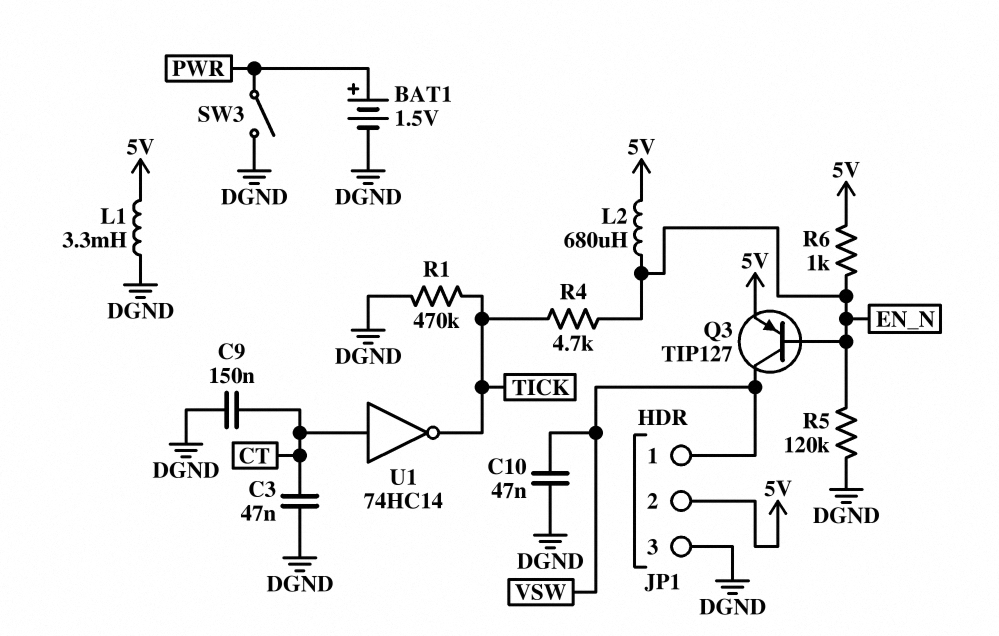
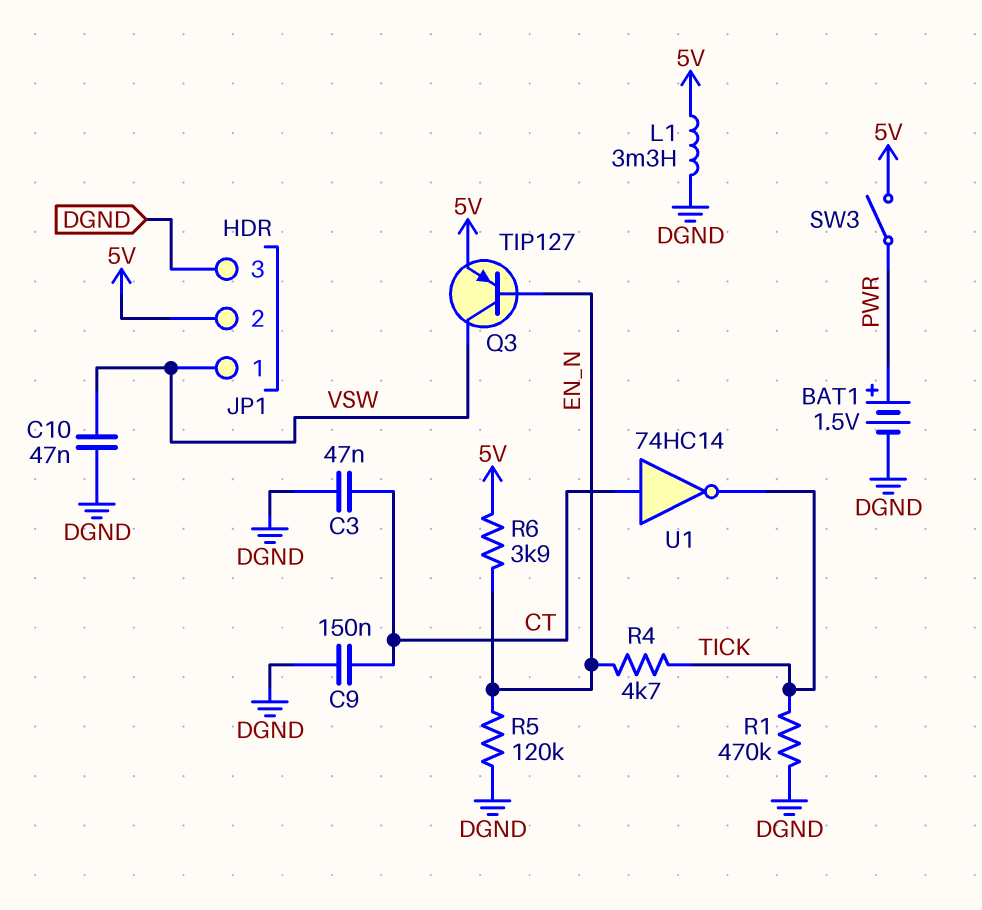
L2: 680uH (5V, EN_N) -> none
R6: 1k (5V, EN_N) -> 3.9k (5V, EN_N)
SW3: switch (DGND, PWR) -> switch (5V, PWR)

